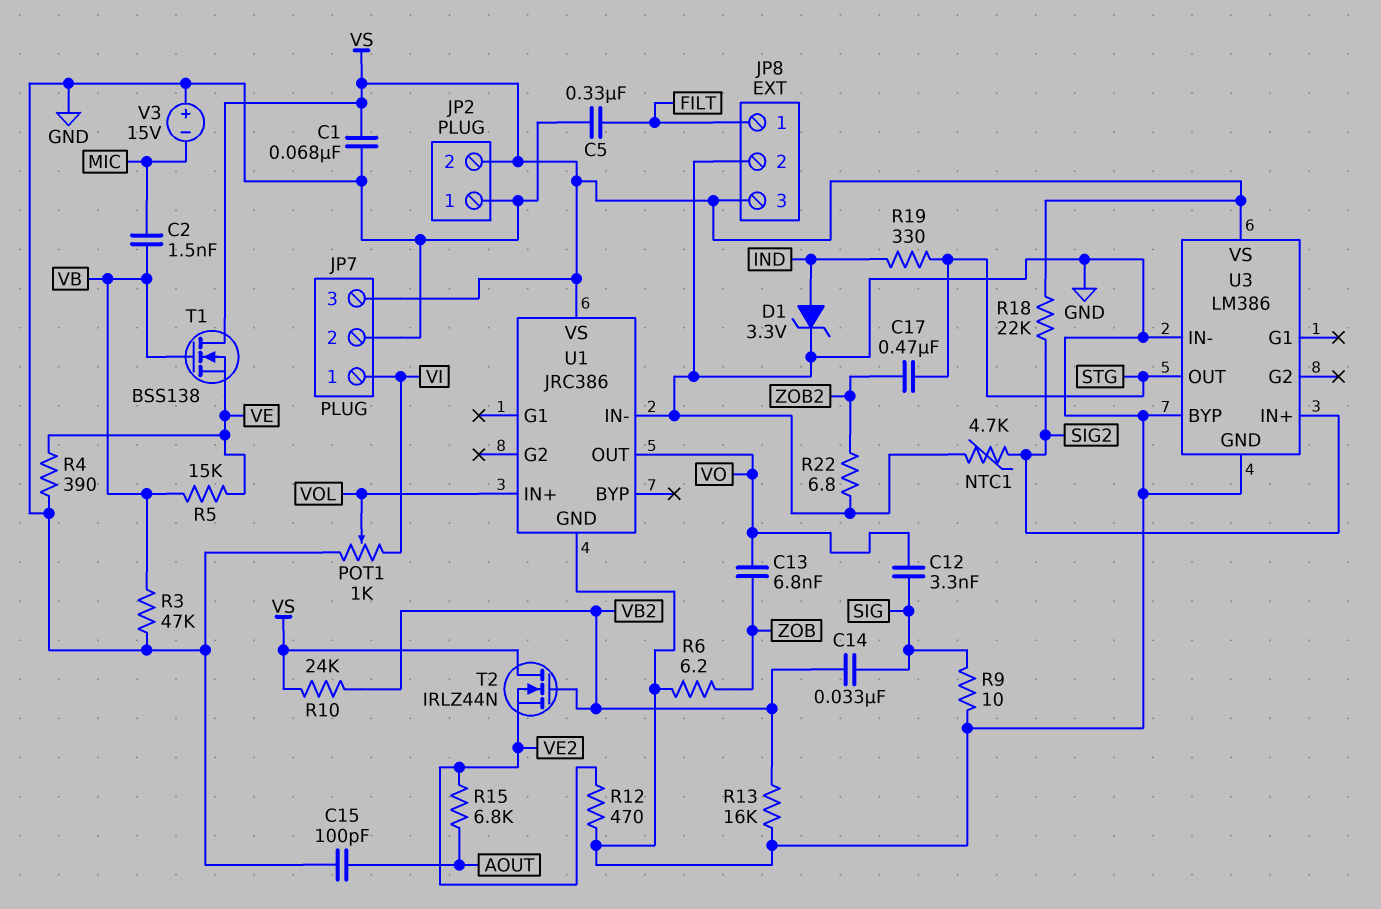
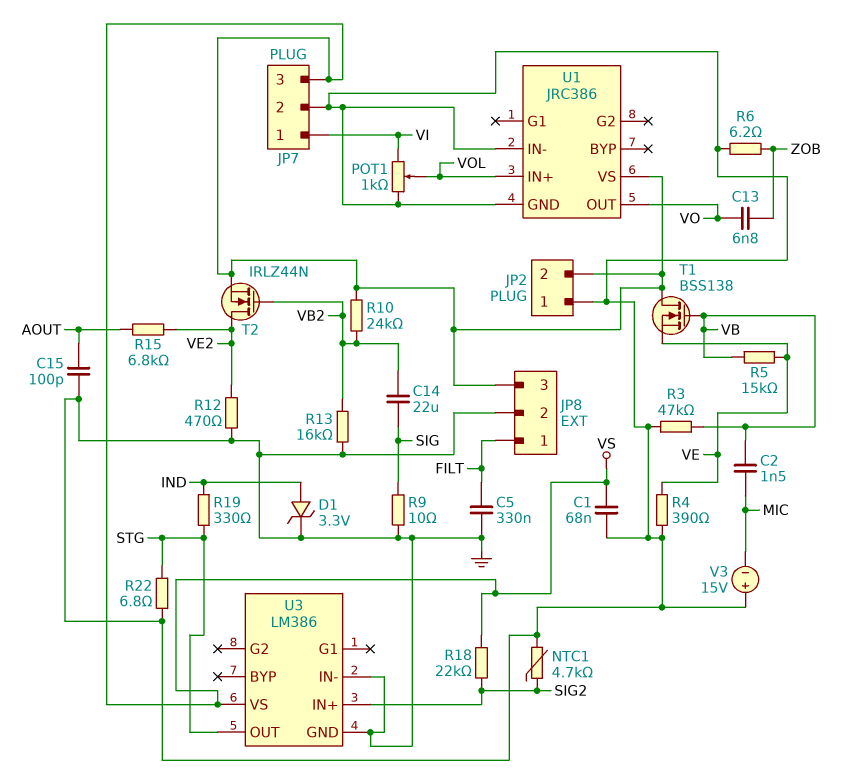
C12: 3.3nF (SIG, VO) -> none
C14: 33nF (SIG, VB2) -> 22uF (SIG, VB2)
C17: 470nF (STG, ZOB2) -> none
R22: 6.8 (GND, ZOB2) -> 6.8 (GND, STG)
T2: NMOS IRLZ44N (G VB2, D VS, S VE2) -> NMOS IRLZ44N (G VB2, D VE2, S VS)
U3 pin BYP: GND -> none

